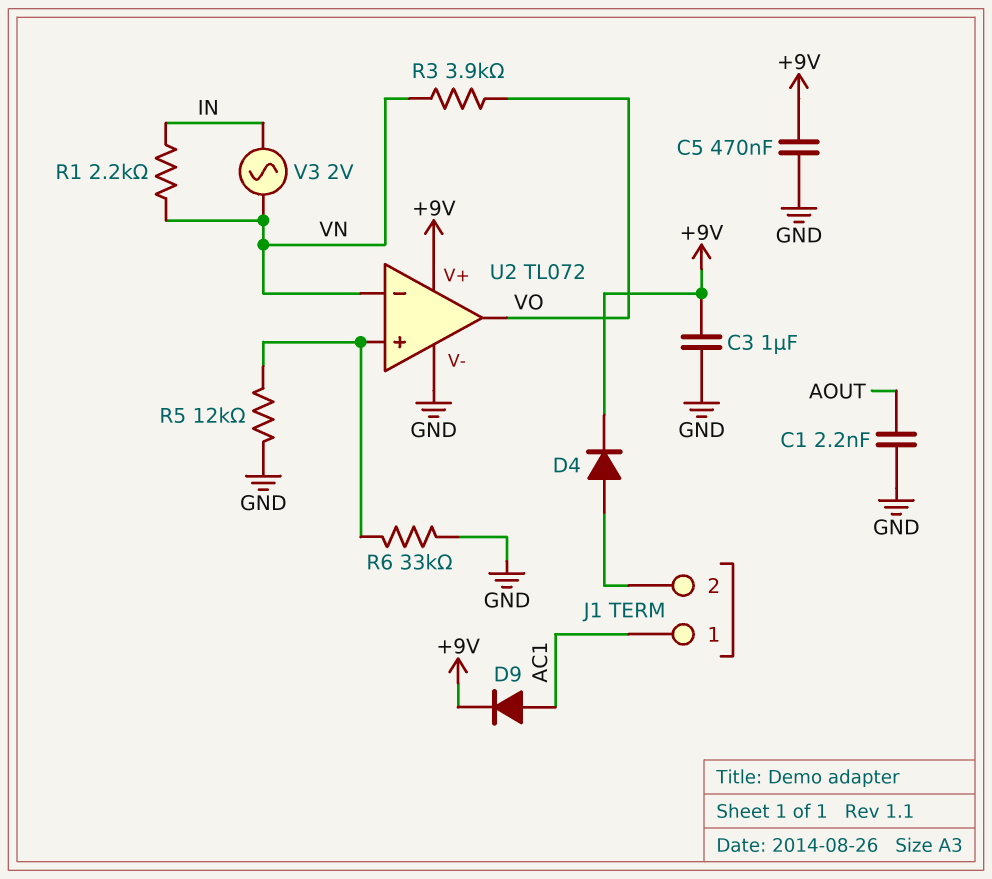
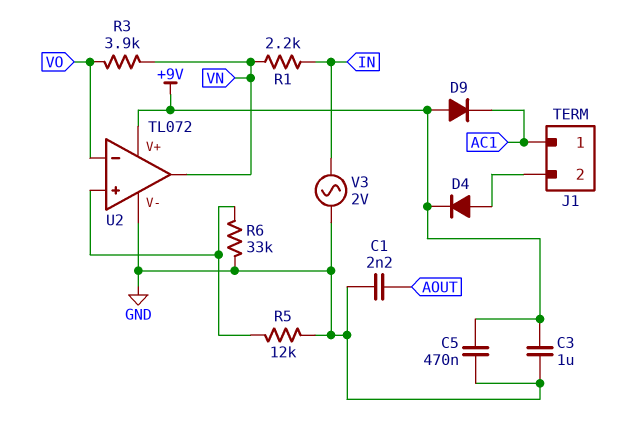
D9: diode (A AC1, K +9V) -> diode (A +9V, K AC1)
U2 pin in-: VN -> VO
U2 pin out: VO -> VN
V3: AC 2V (IN, VN) -> AC 2V (GND, IN)

